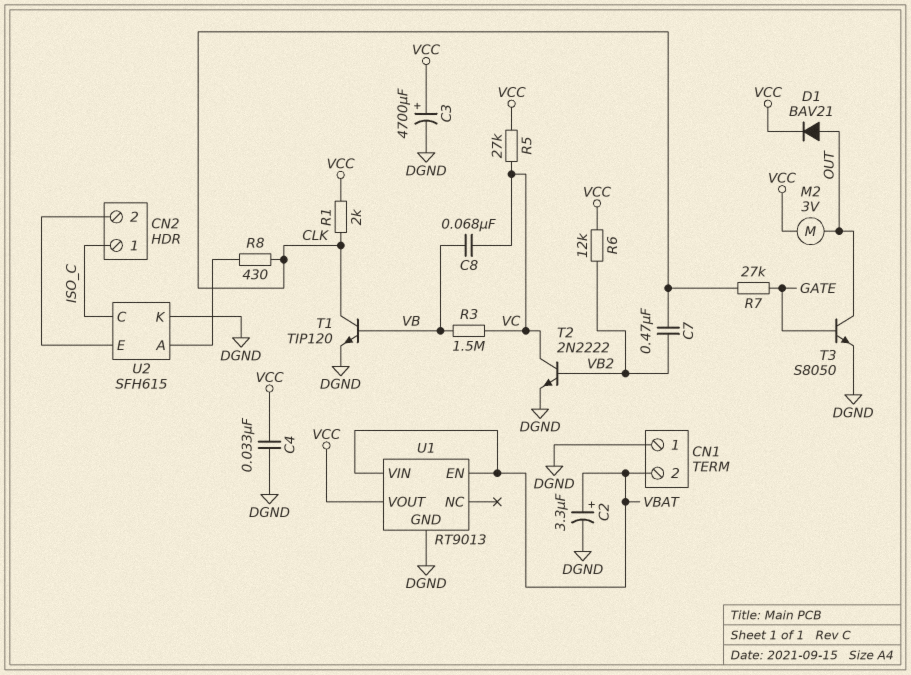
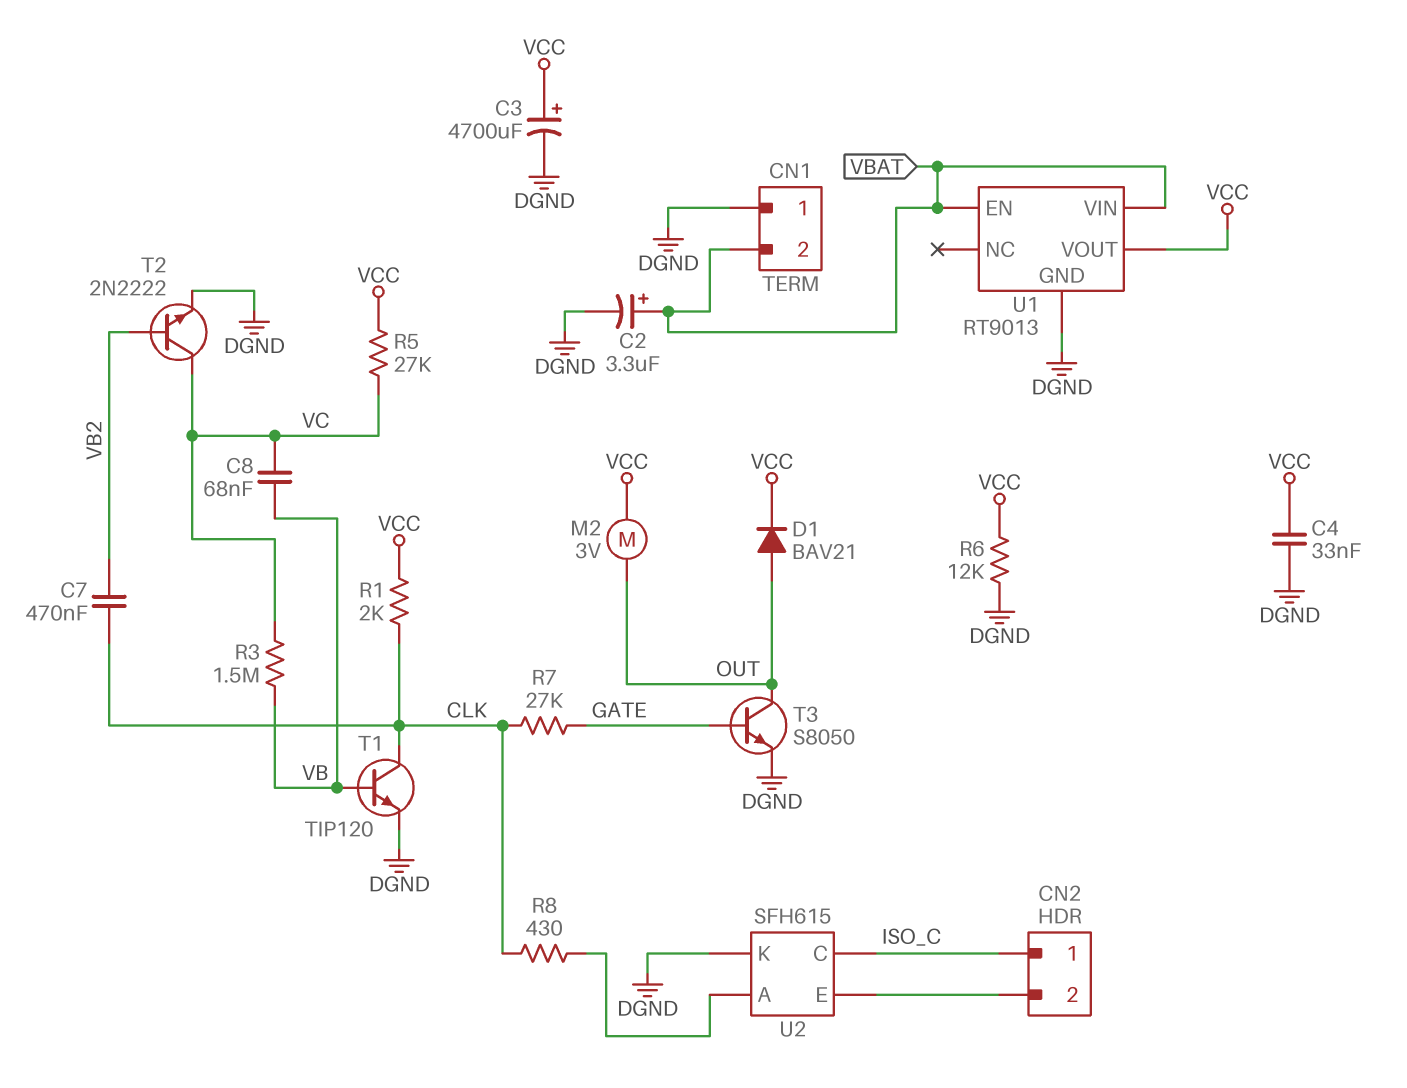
R6: 12k (VB2, VCC) -> 12k (DGND, VCC)

